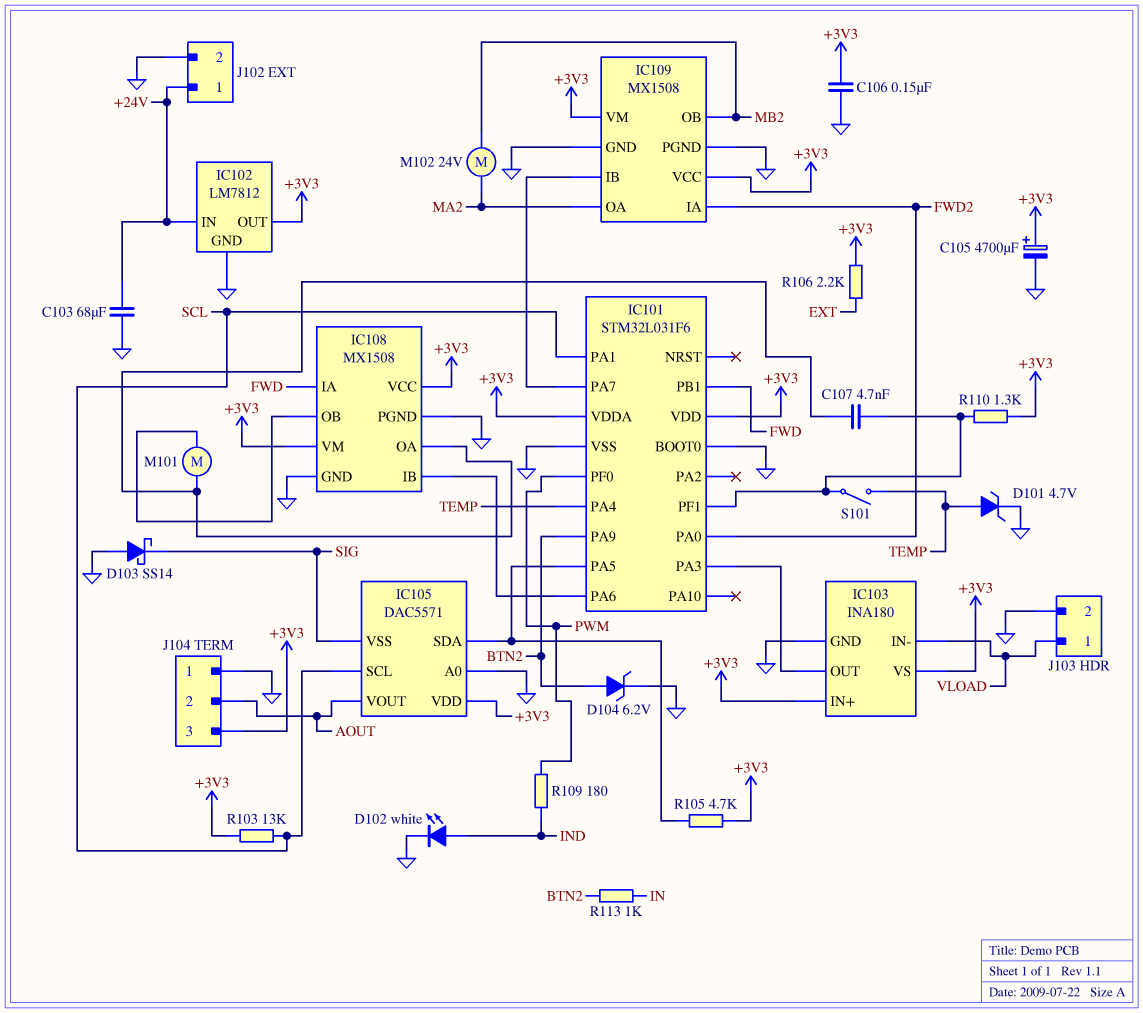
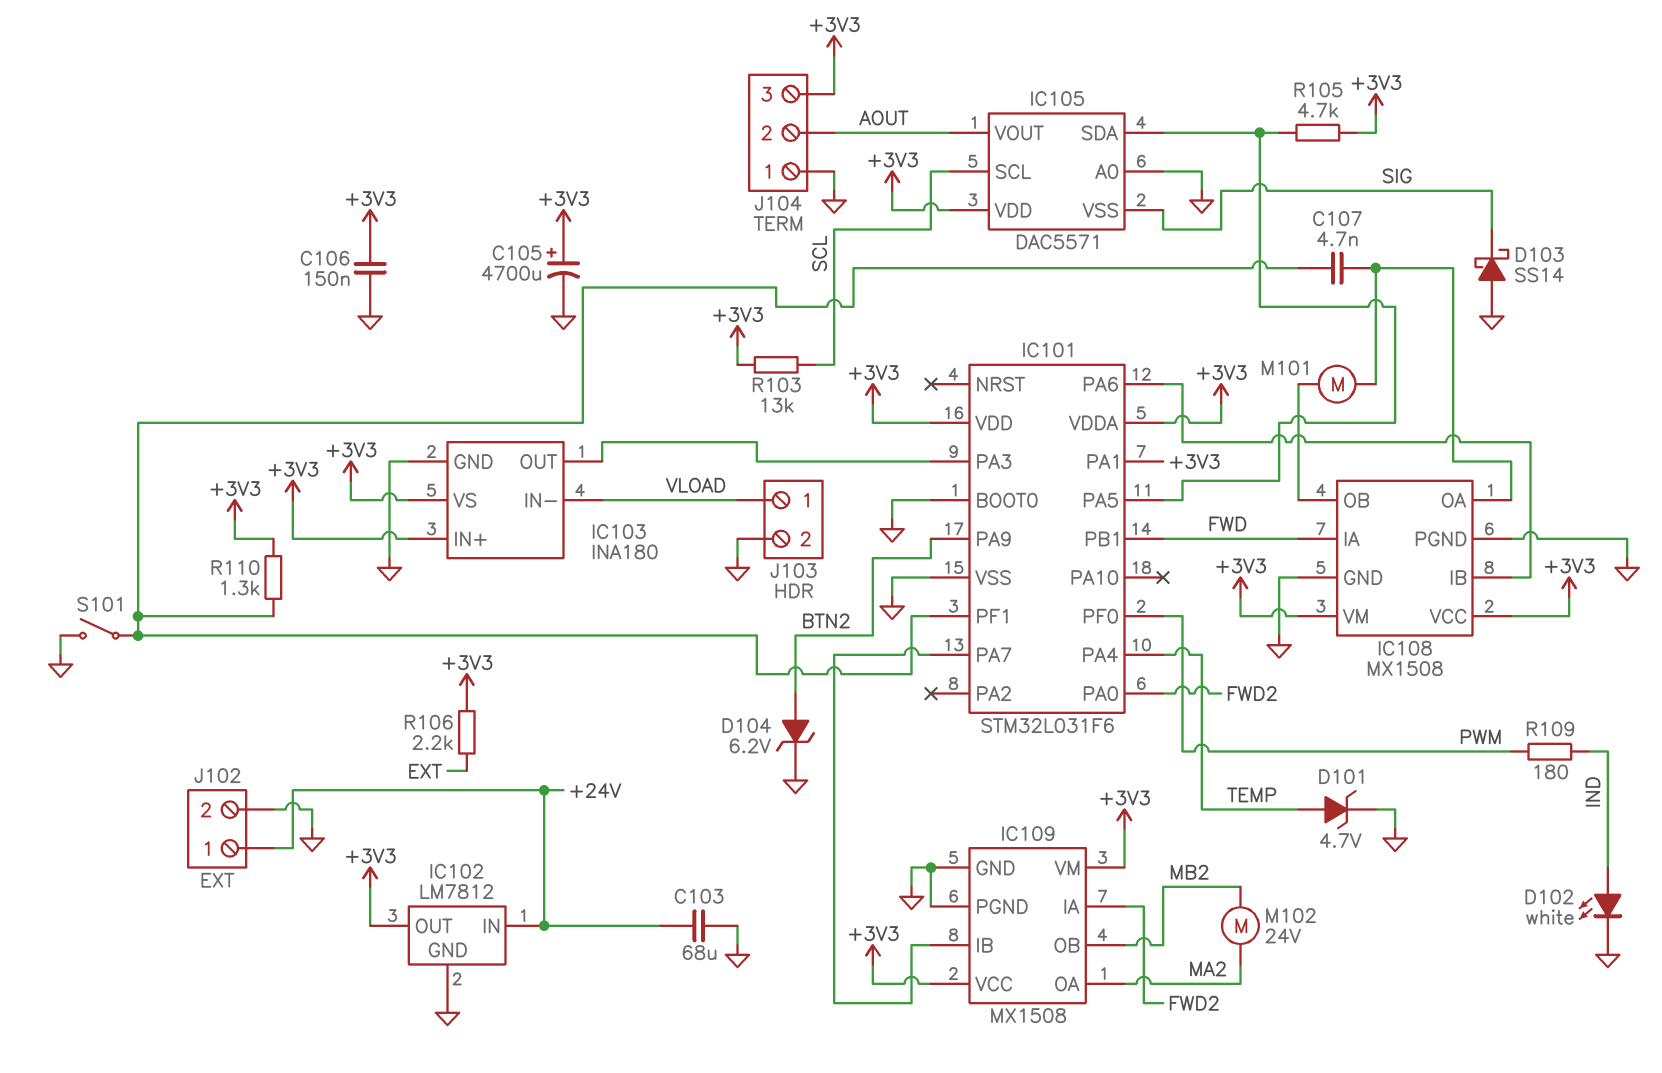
IC101 pin PA1: SCL -> +3V3
R113: 1k (BTN2, IN) -> none
S101: switch (IC101/PF1, TEMP) -> switch (GND, IC101/PF1)

